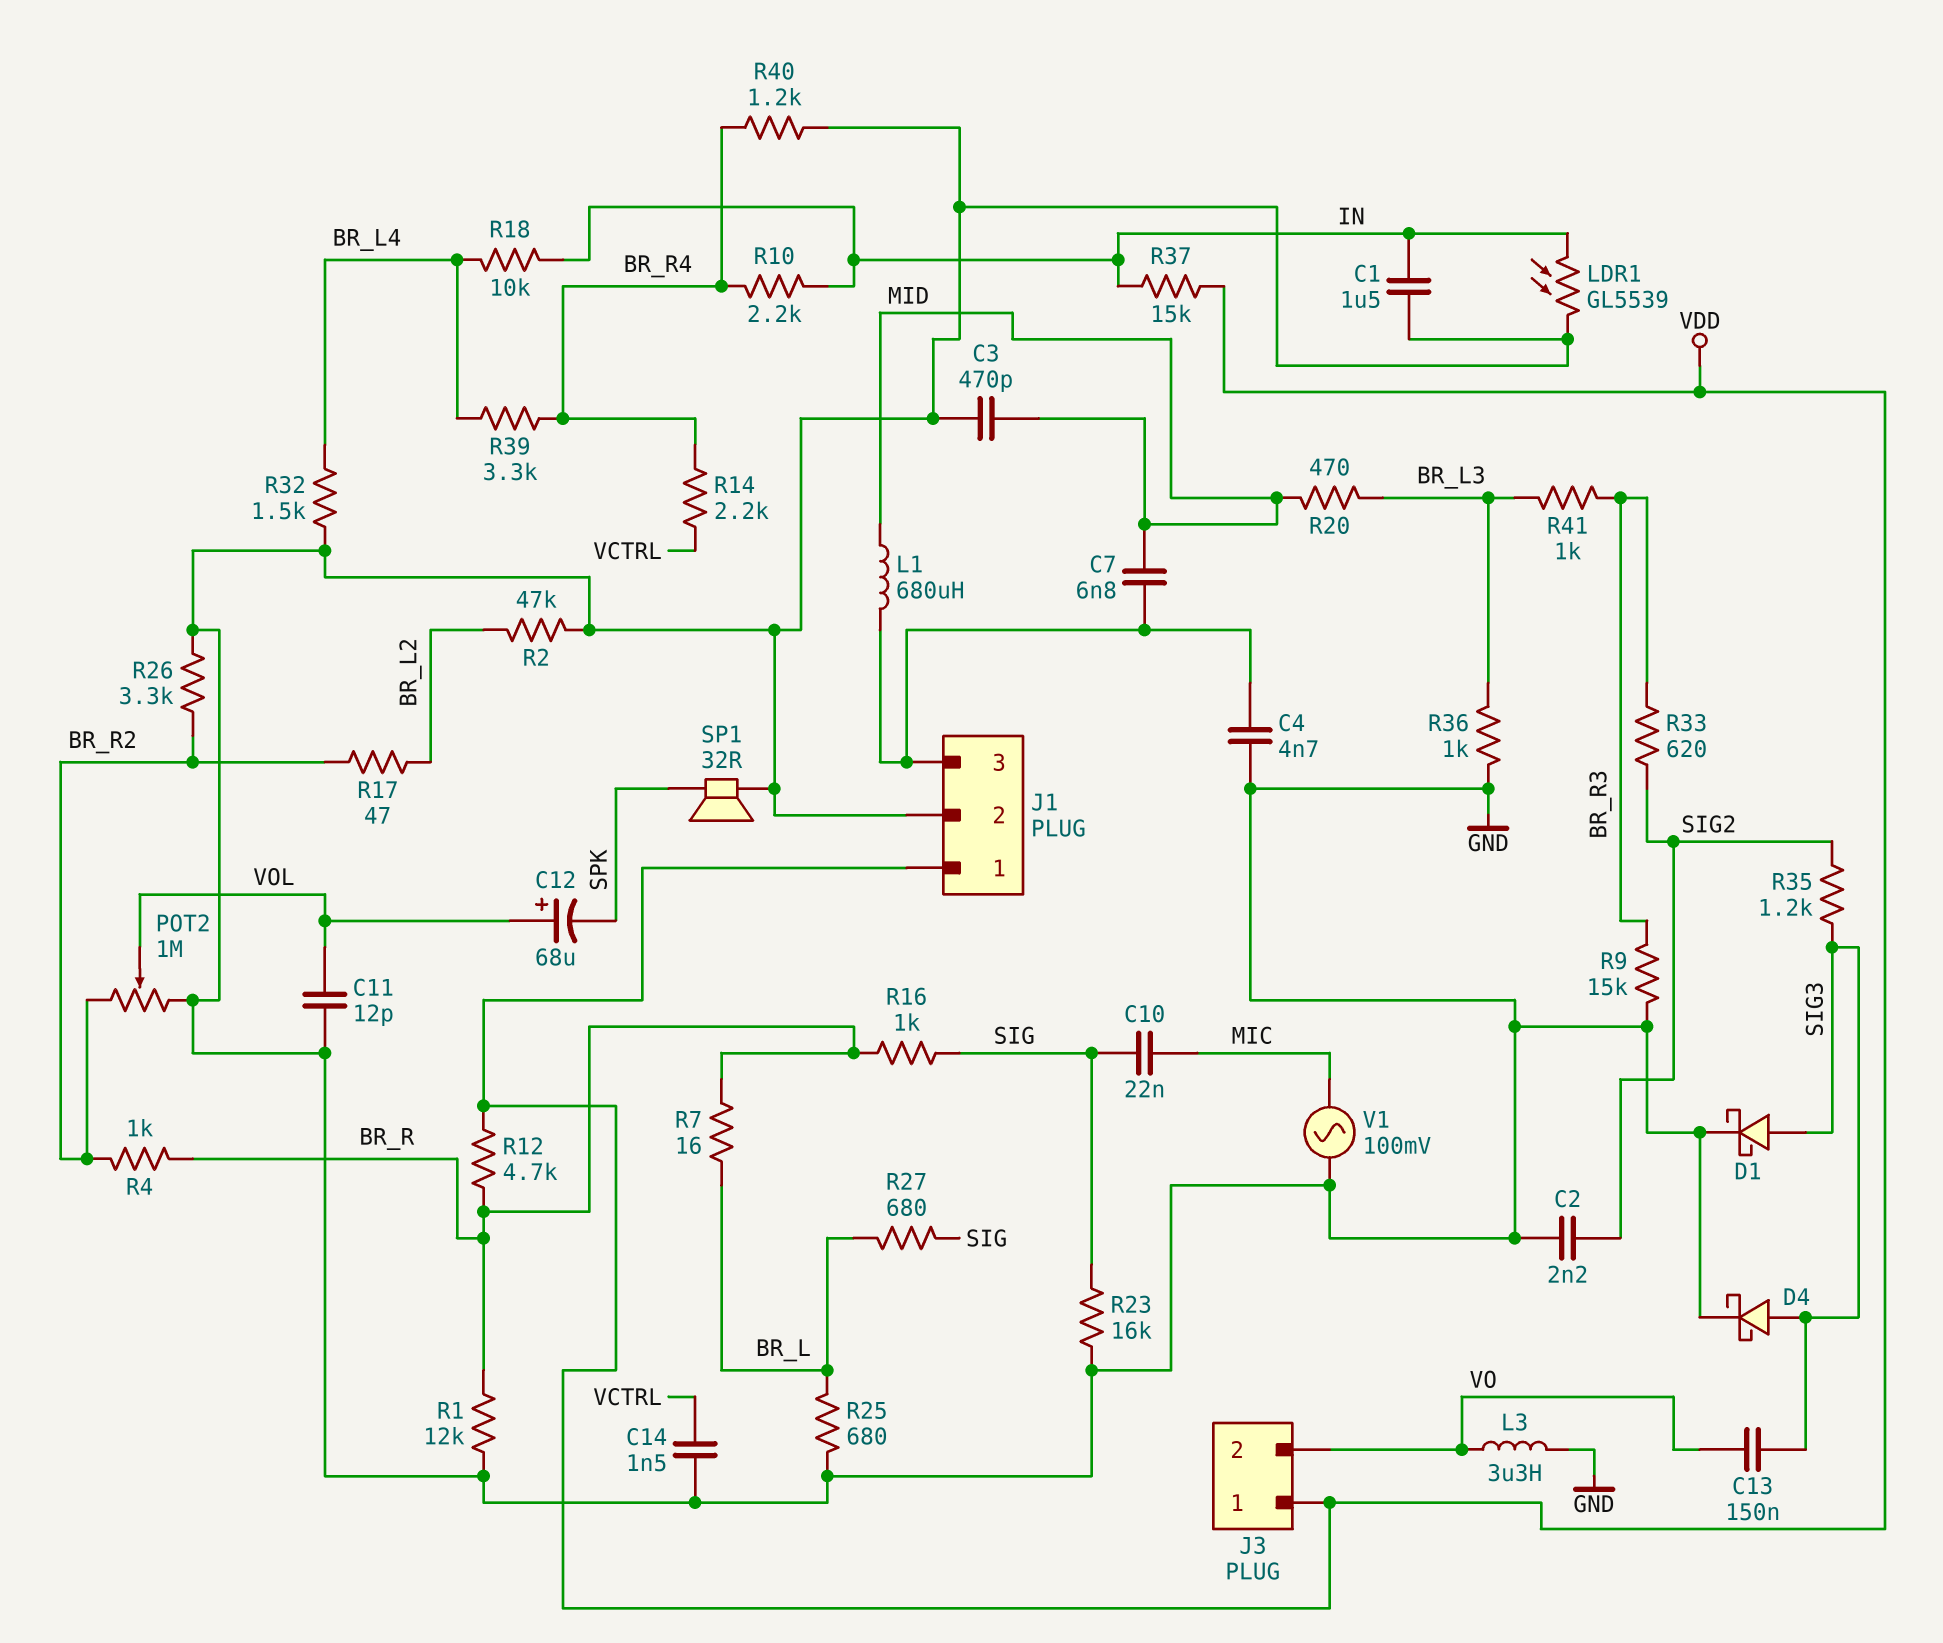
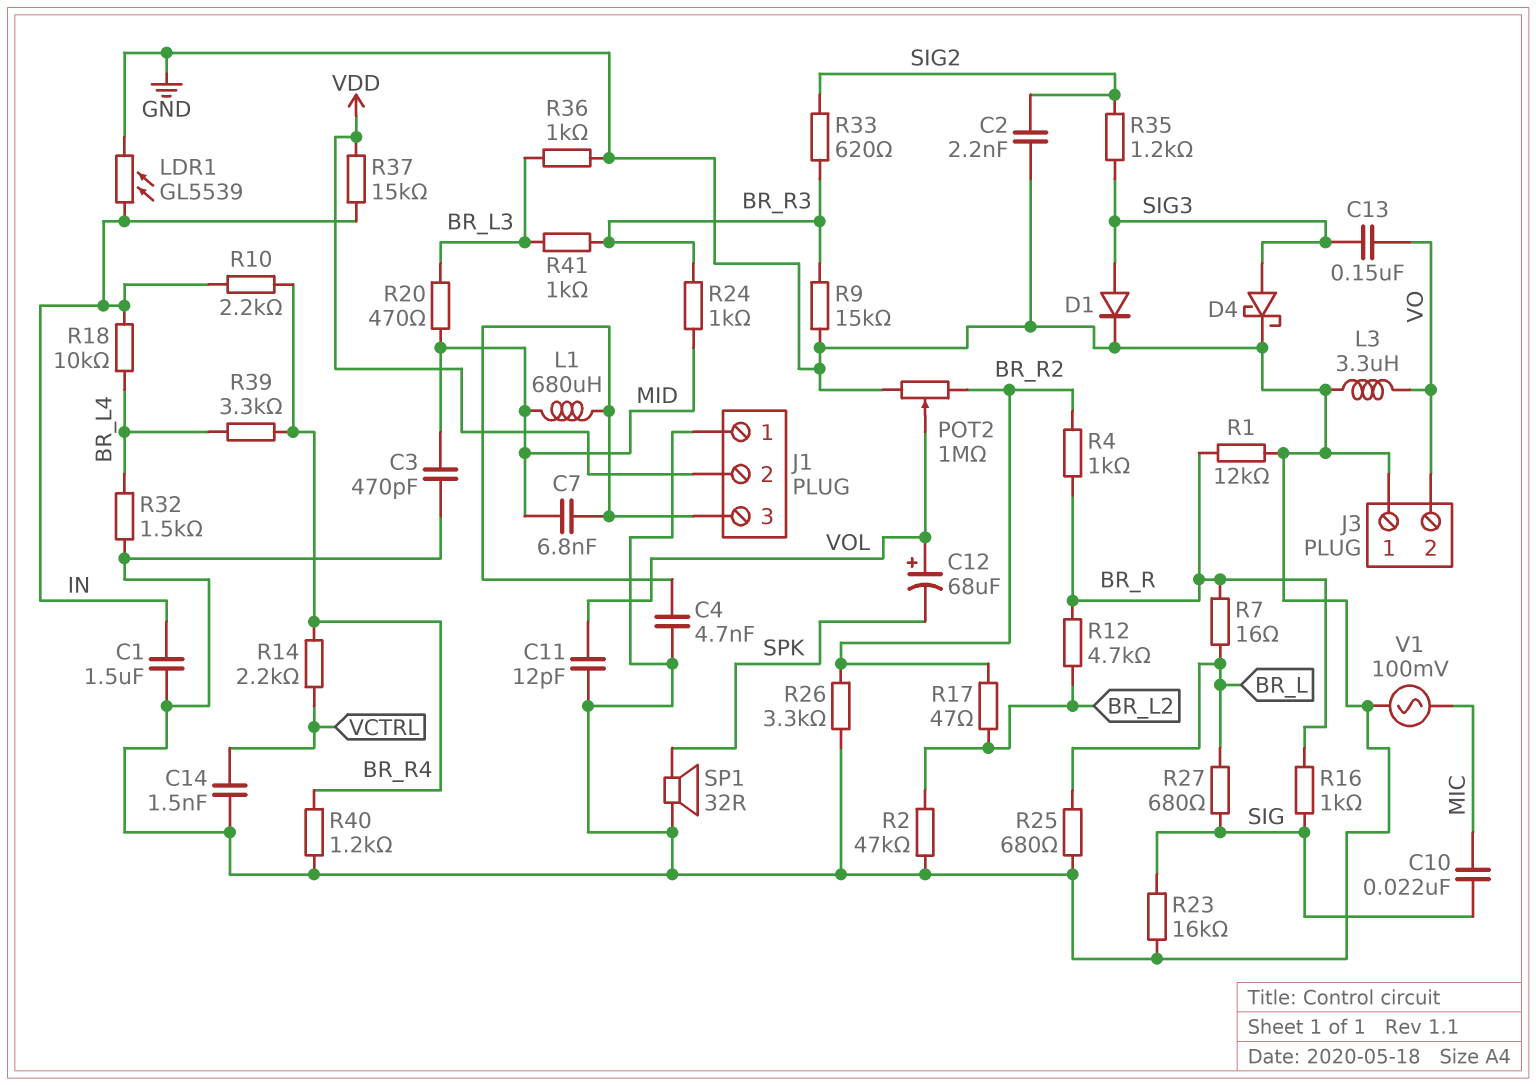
D1: schottky (A SIG3, K GND) -> diode (A SIG3, K GND)
J1 pin 1: VDD -> GND
J1 pin 2: GND -> VDD
J3 pin 1: VDD -> GND
R12: 4.7k (BR_R, VDD) -> 4.7k (BR_L2, BR_R)
R24: none -> 1k (BR_R3, MID)

